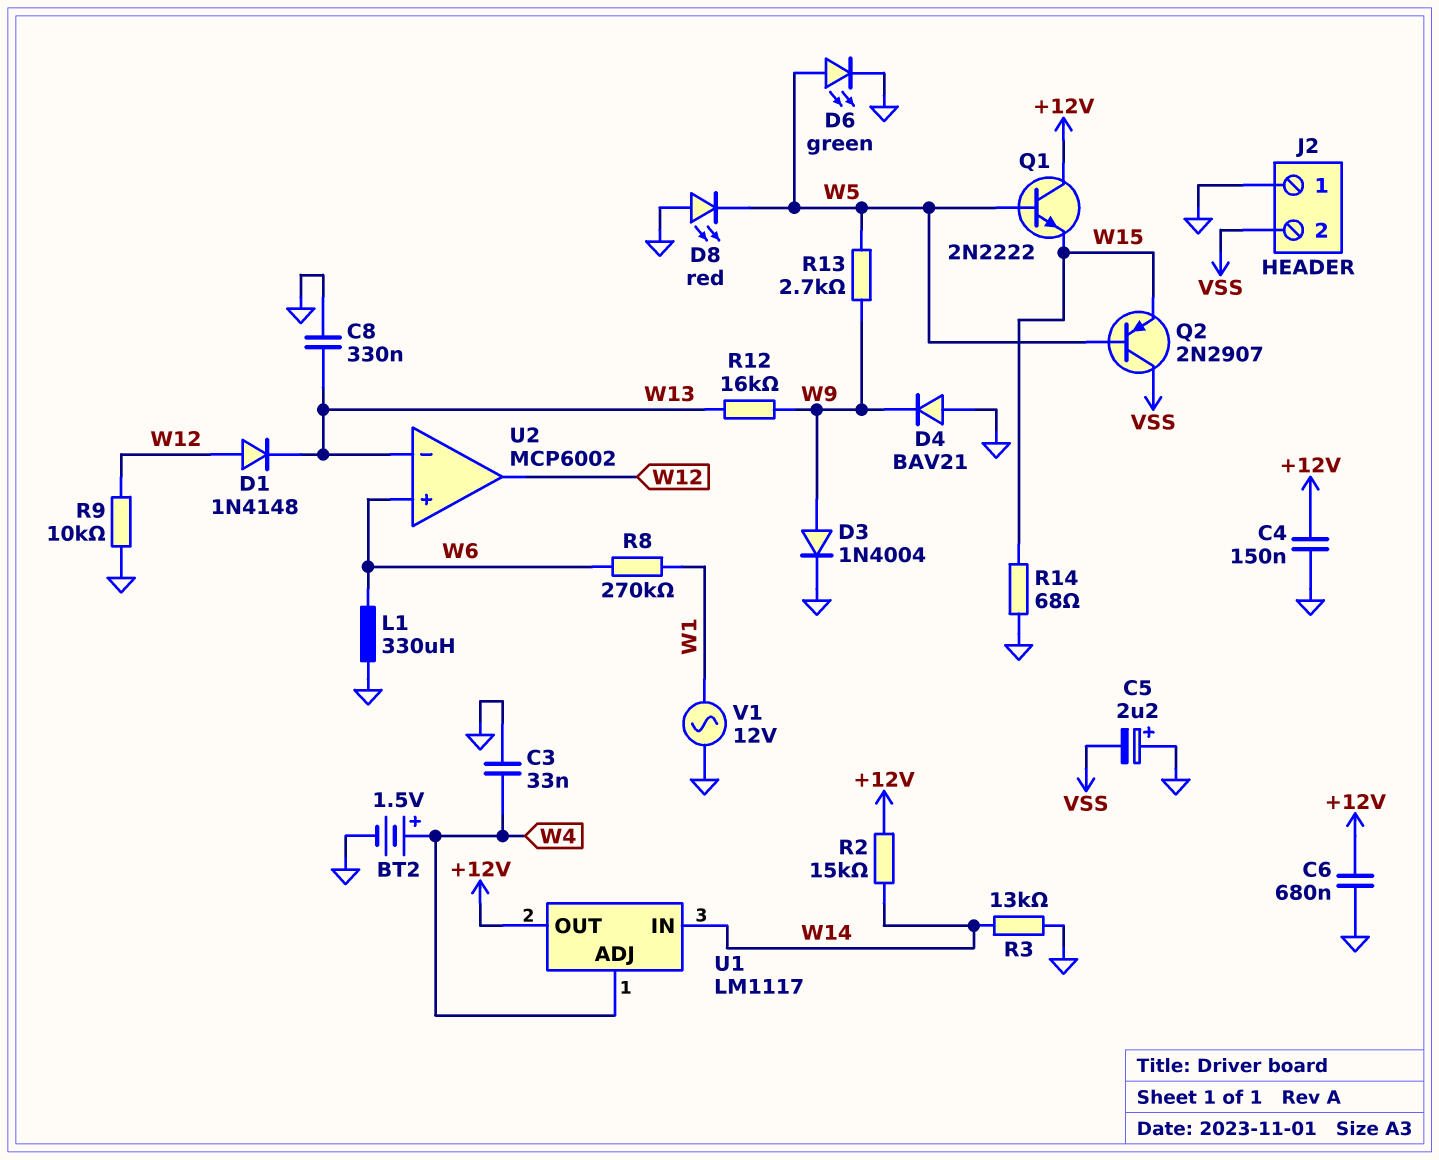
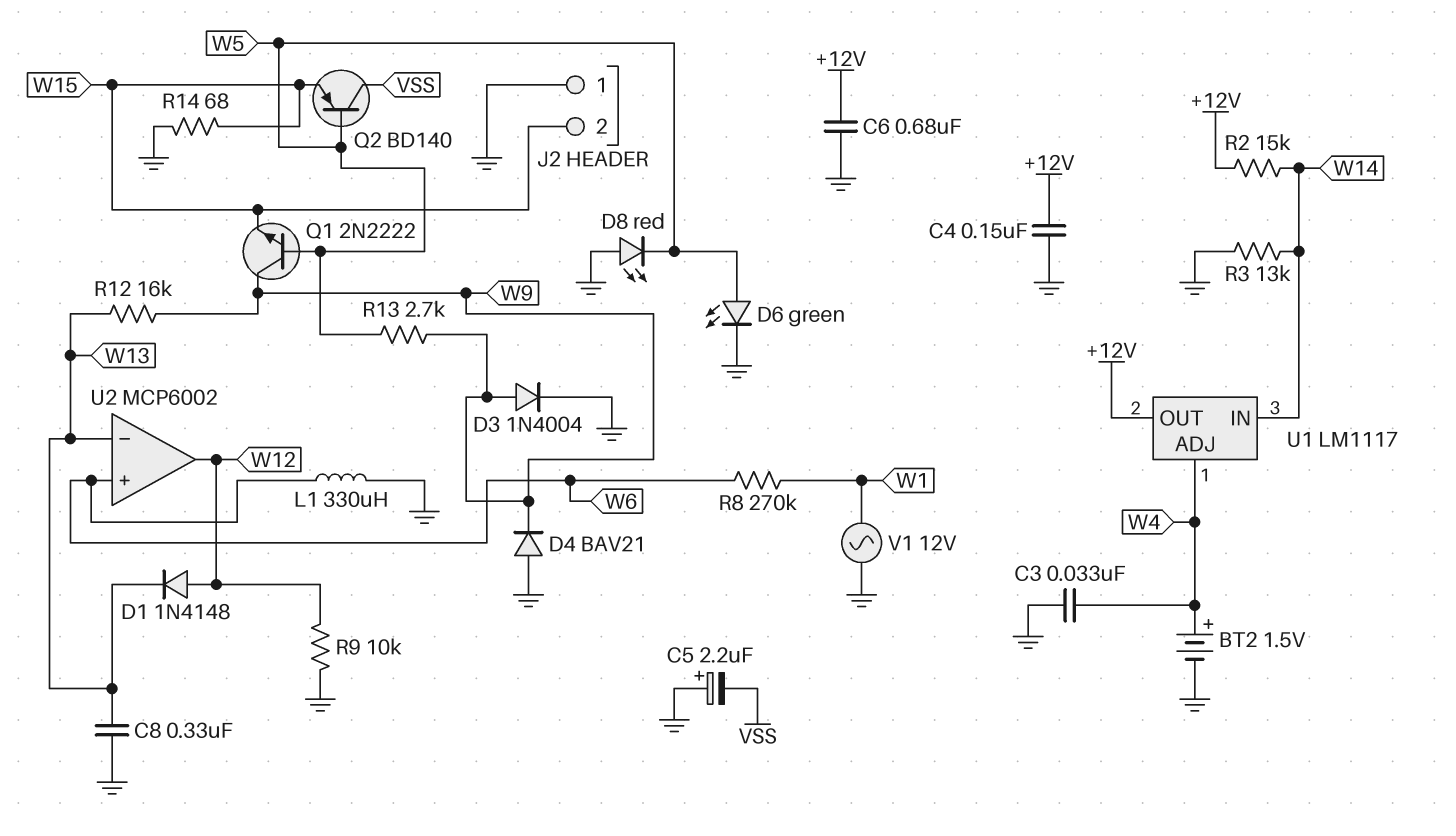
J2 pin 2: VSS -> W15
Q1: NPN 2N2222 (B W5, C +12V, E W15) -> NPN 2N2222 (B W5, C W9, E W15)
Q2: PNP 2N2907 (B W5, C VSS, E W15) -> PNP BD140 (B W5, C VSS, E W15)

